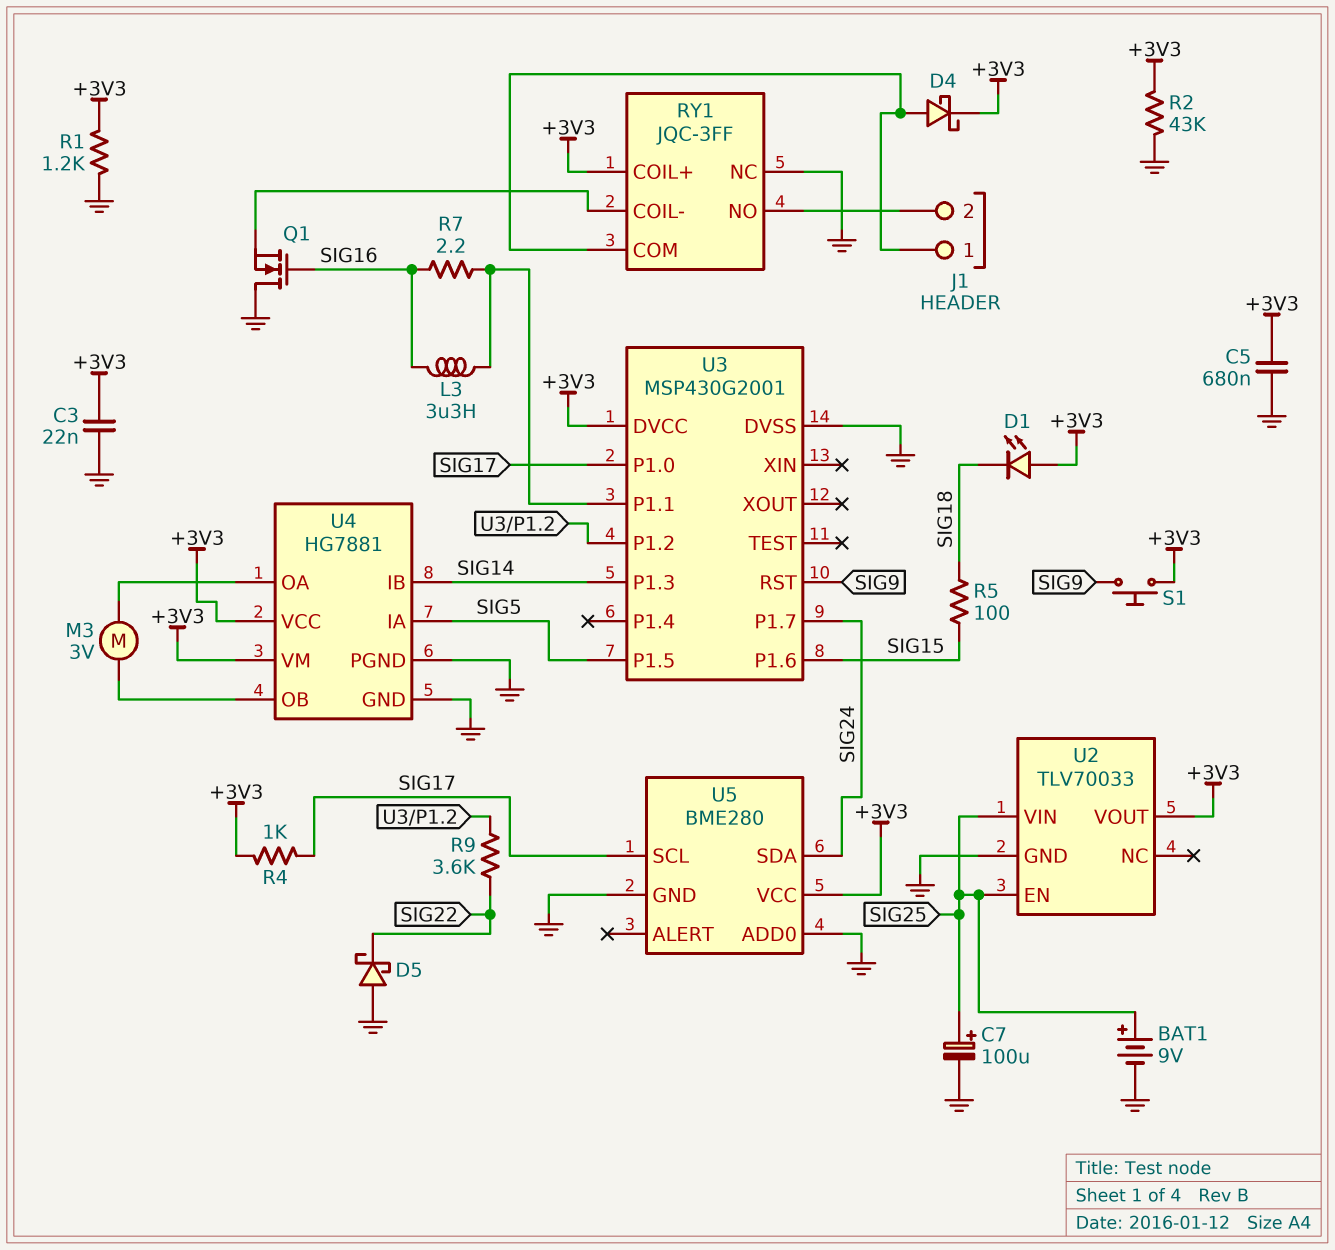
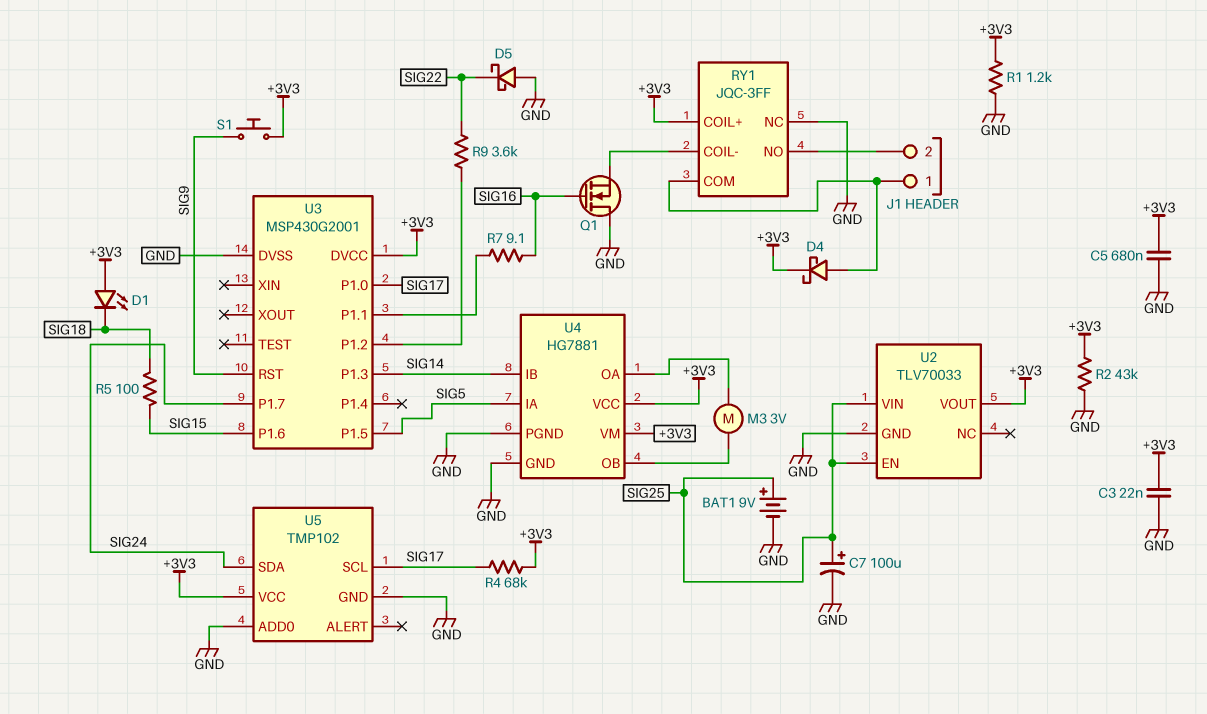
L3: 3.3uH (SIG16, U3/P1.1) -> none
R4: 1k (+3V3, SIG17) -> 68k (+3V3, SIG17)
R7: 2.2 (SIG16, U3/P1.1) -> 9.1 (SIG16, U3/P1.1)
U5: BME280 -> TMP102

